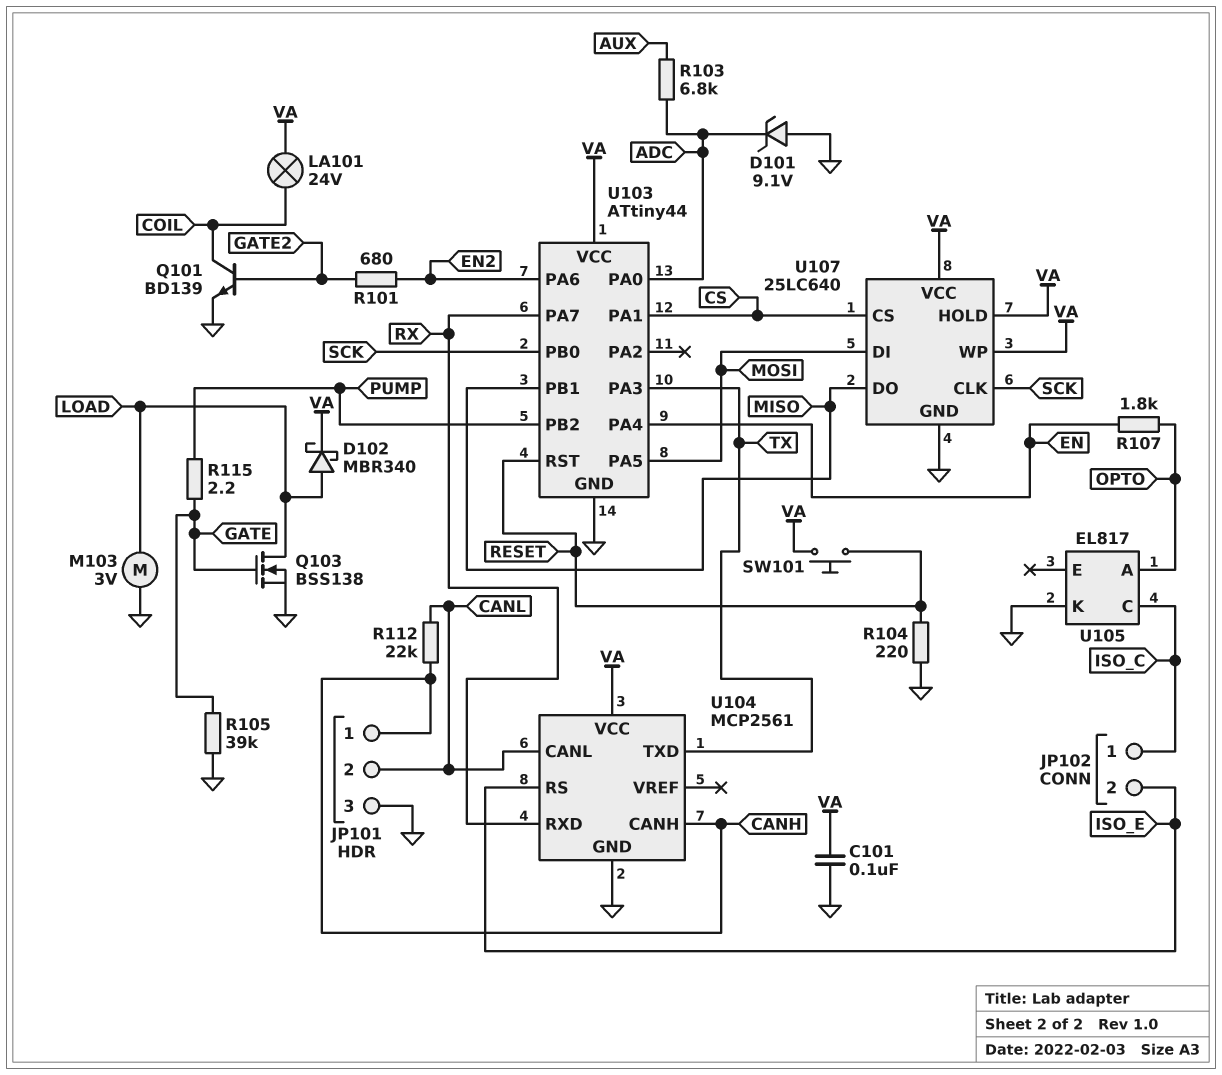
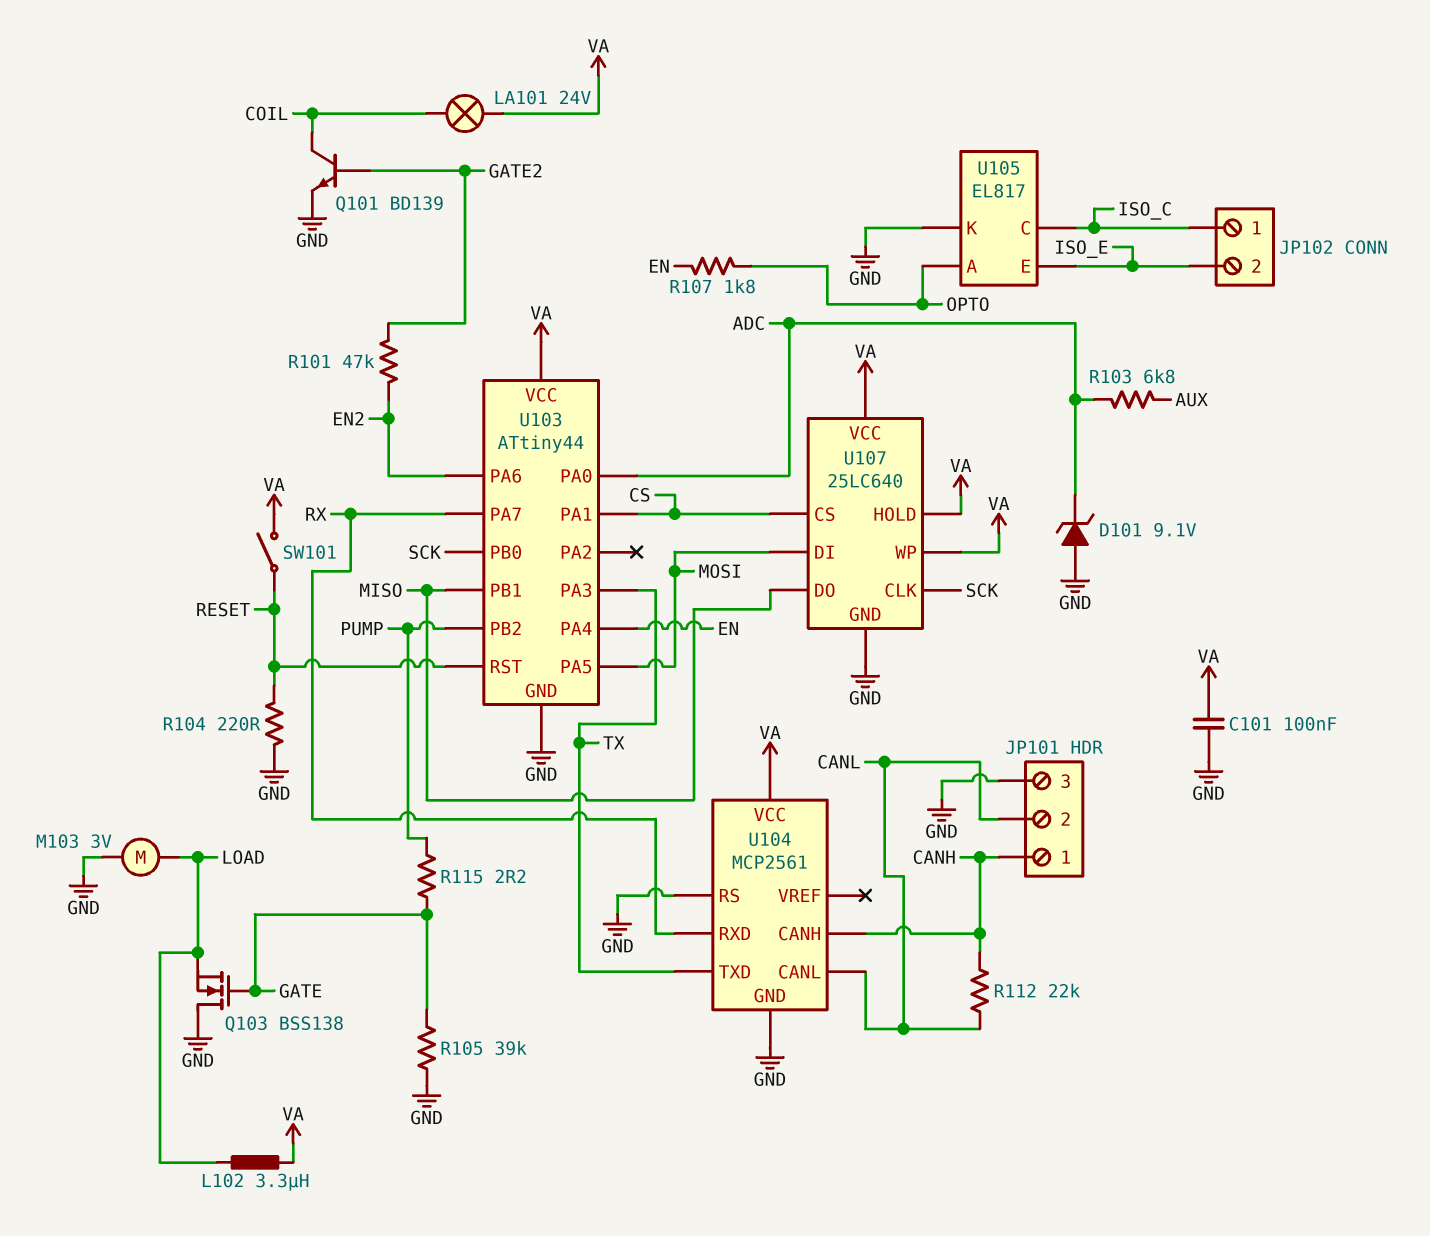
D102: schottky MBR340 (A LOAD, K VA) -> none
L102: none -> 3.3uH (LOAD, VA)
Q103: NMOS BSS138 (G GATE, D LOAD, S GND) -> NMOS BSS138 (G GATE, D GND, S LOAD)
R101: 680 (EN2, GATE2) -> 47k (EN2, GATE2)
SW101: button (RESET, VA) -> switch (RESET, VA)
U104 pin RS: ISO_E -> GND
U105 pin E: none -> ISO_E

